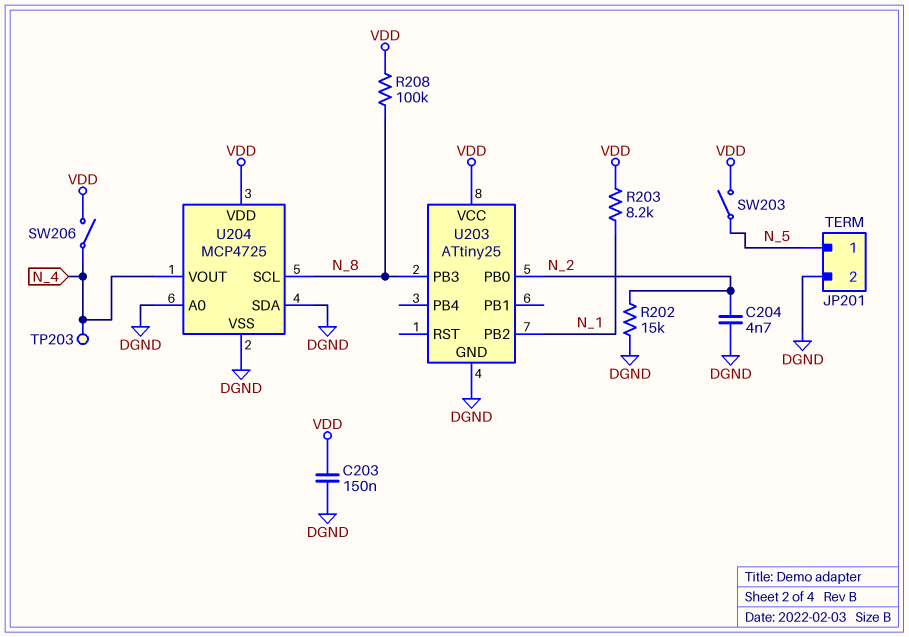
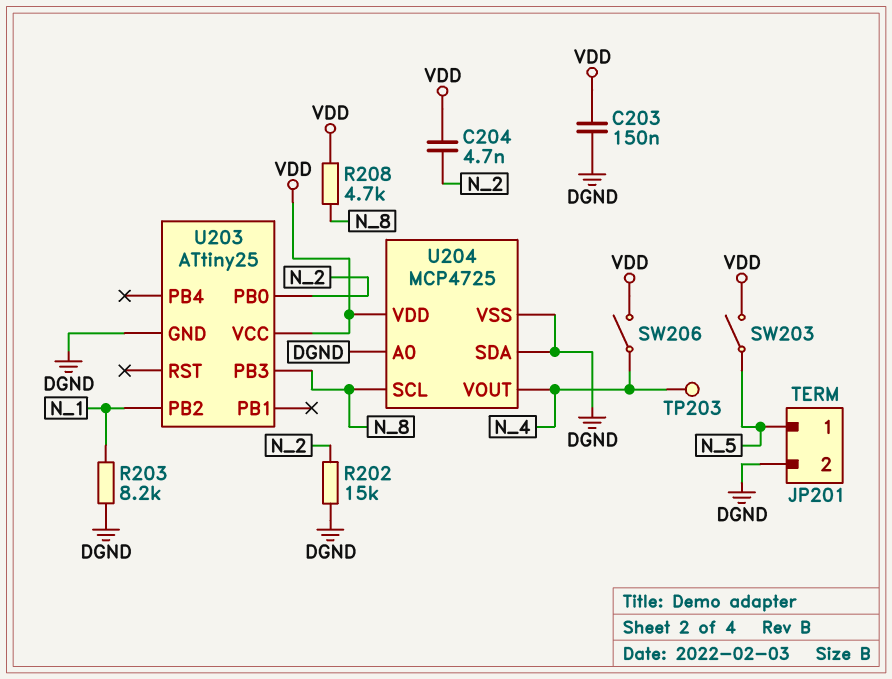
C204: 4.7nF (DGND, N_2) -> 4.7nF (N_2, VDD)
R203: 8.2k (N_1, VDD) -> 8.2k (DGND, N_1)
R208: 100k (N_8, VDD) -> 4.7k (N_8, VDD)

